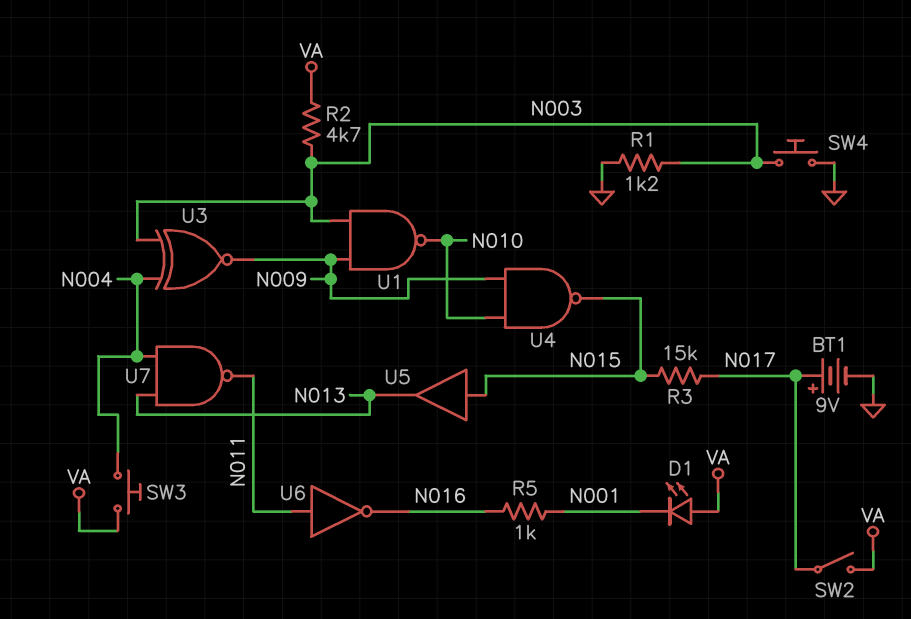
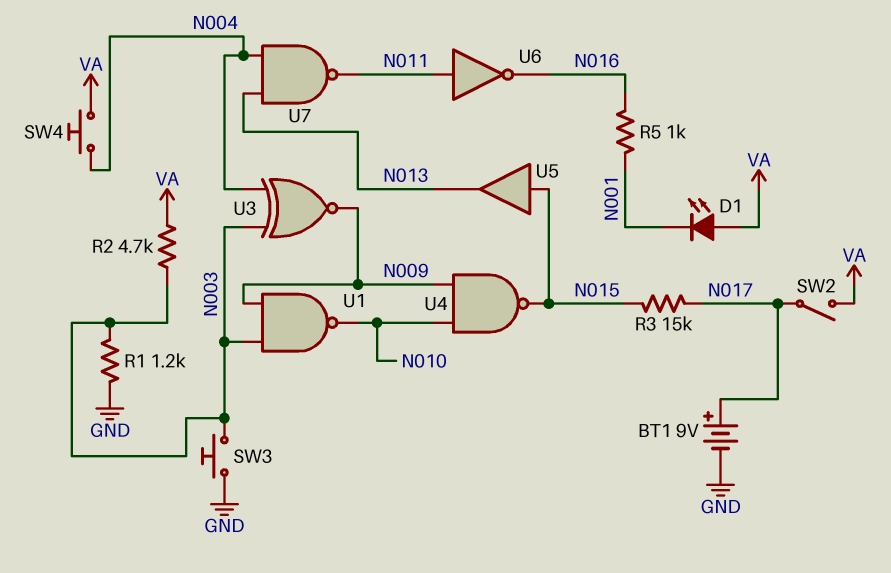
SW3: button (N004, VA) -> button (GND, N003)
SW4: button (GND, N003) -> button (N004, VA)

